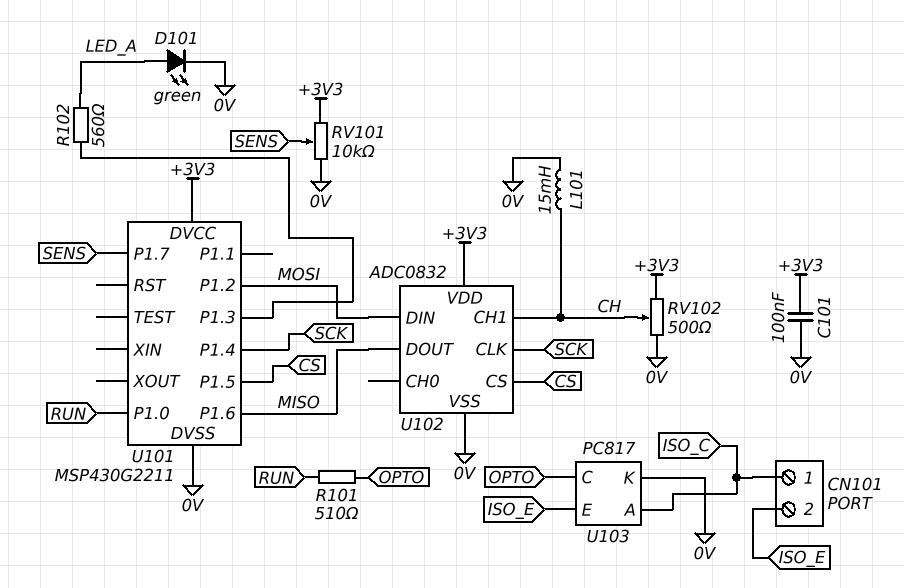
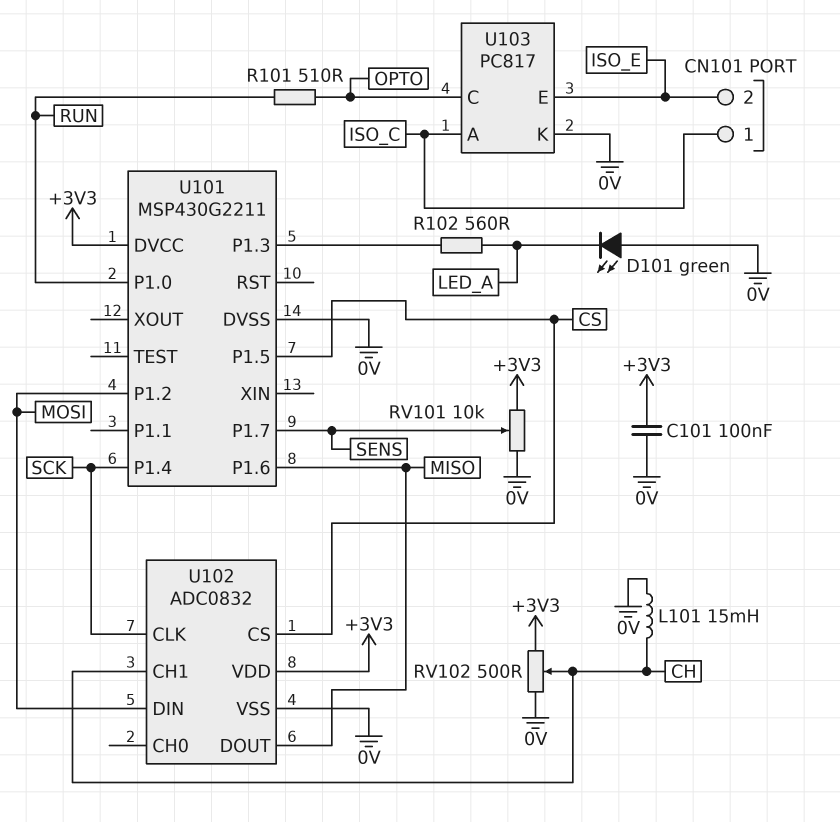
D101: LED green (A LED_A, K 0V) -> LED green (A 0V, K LED_A)

